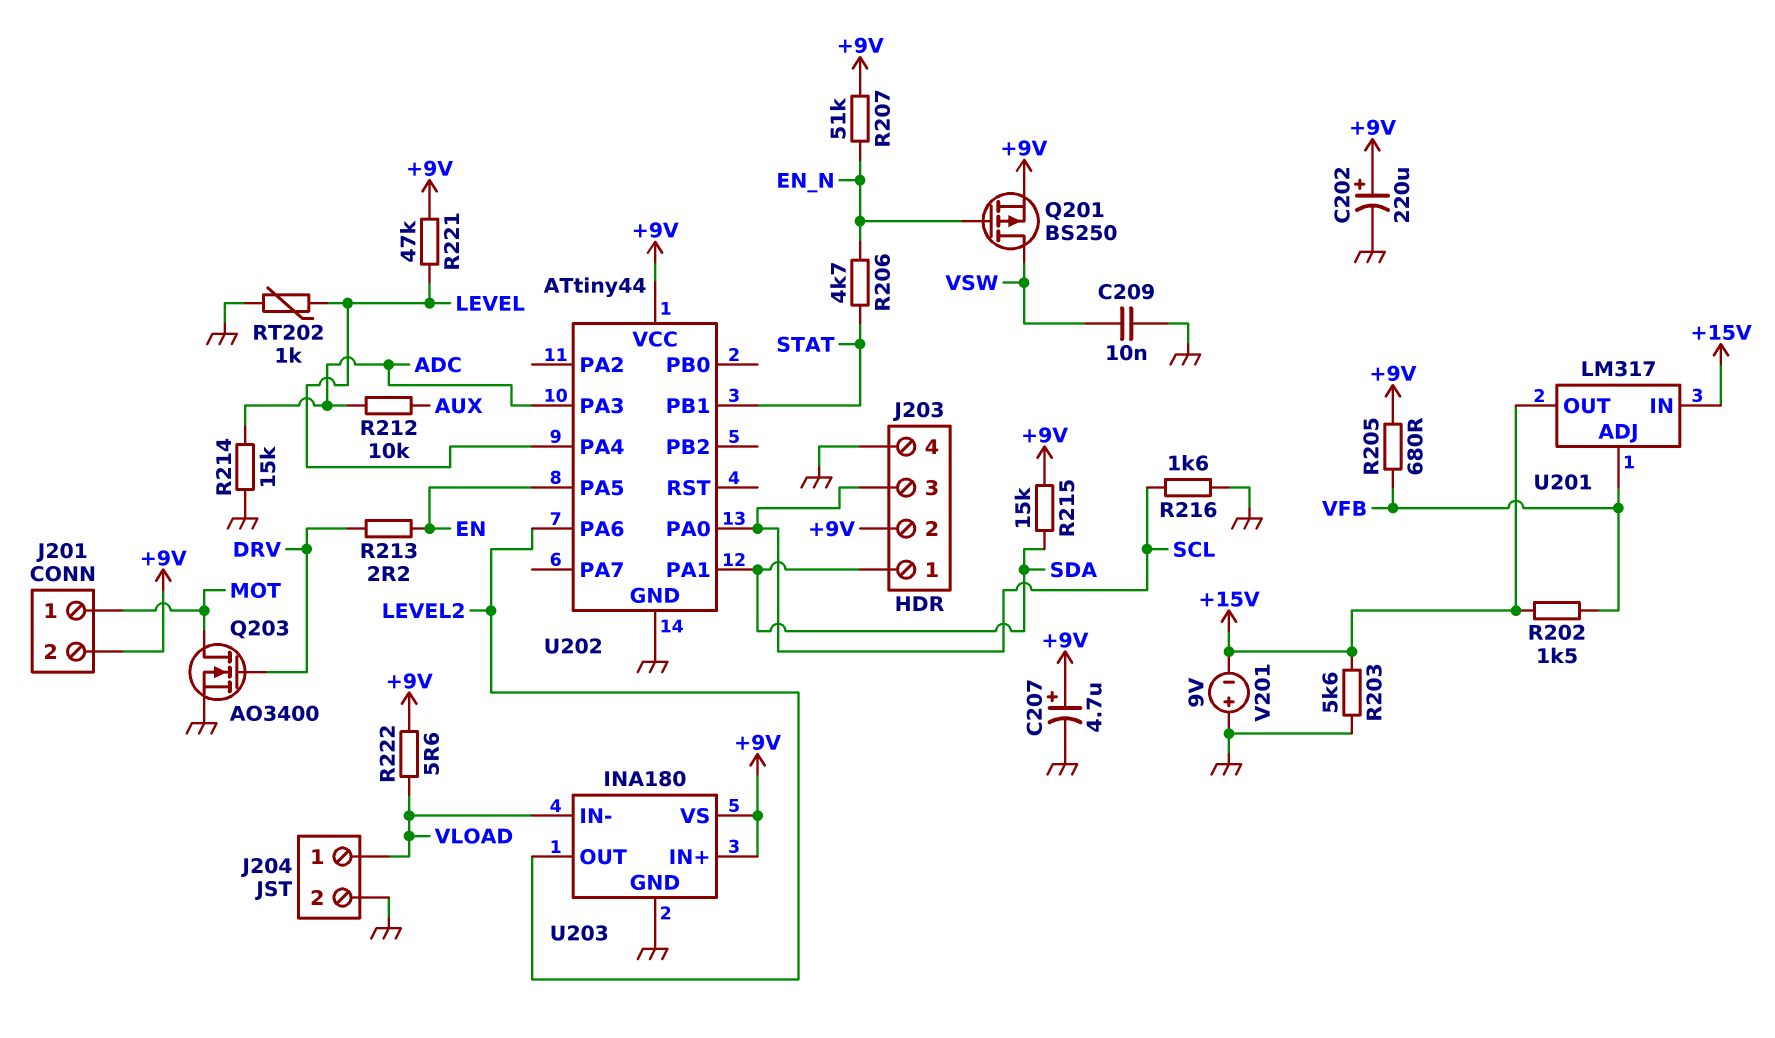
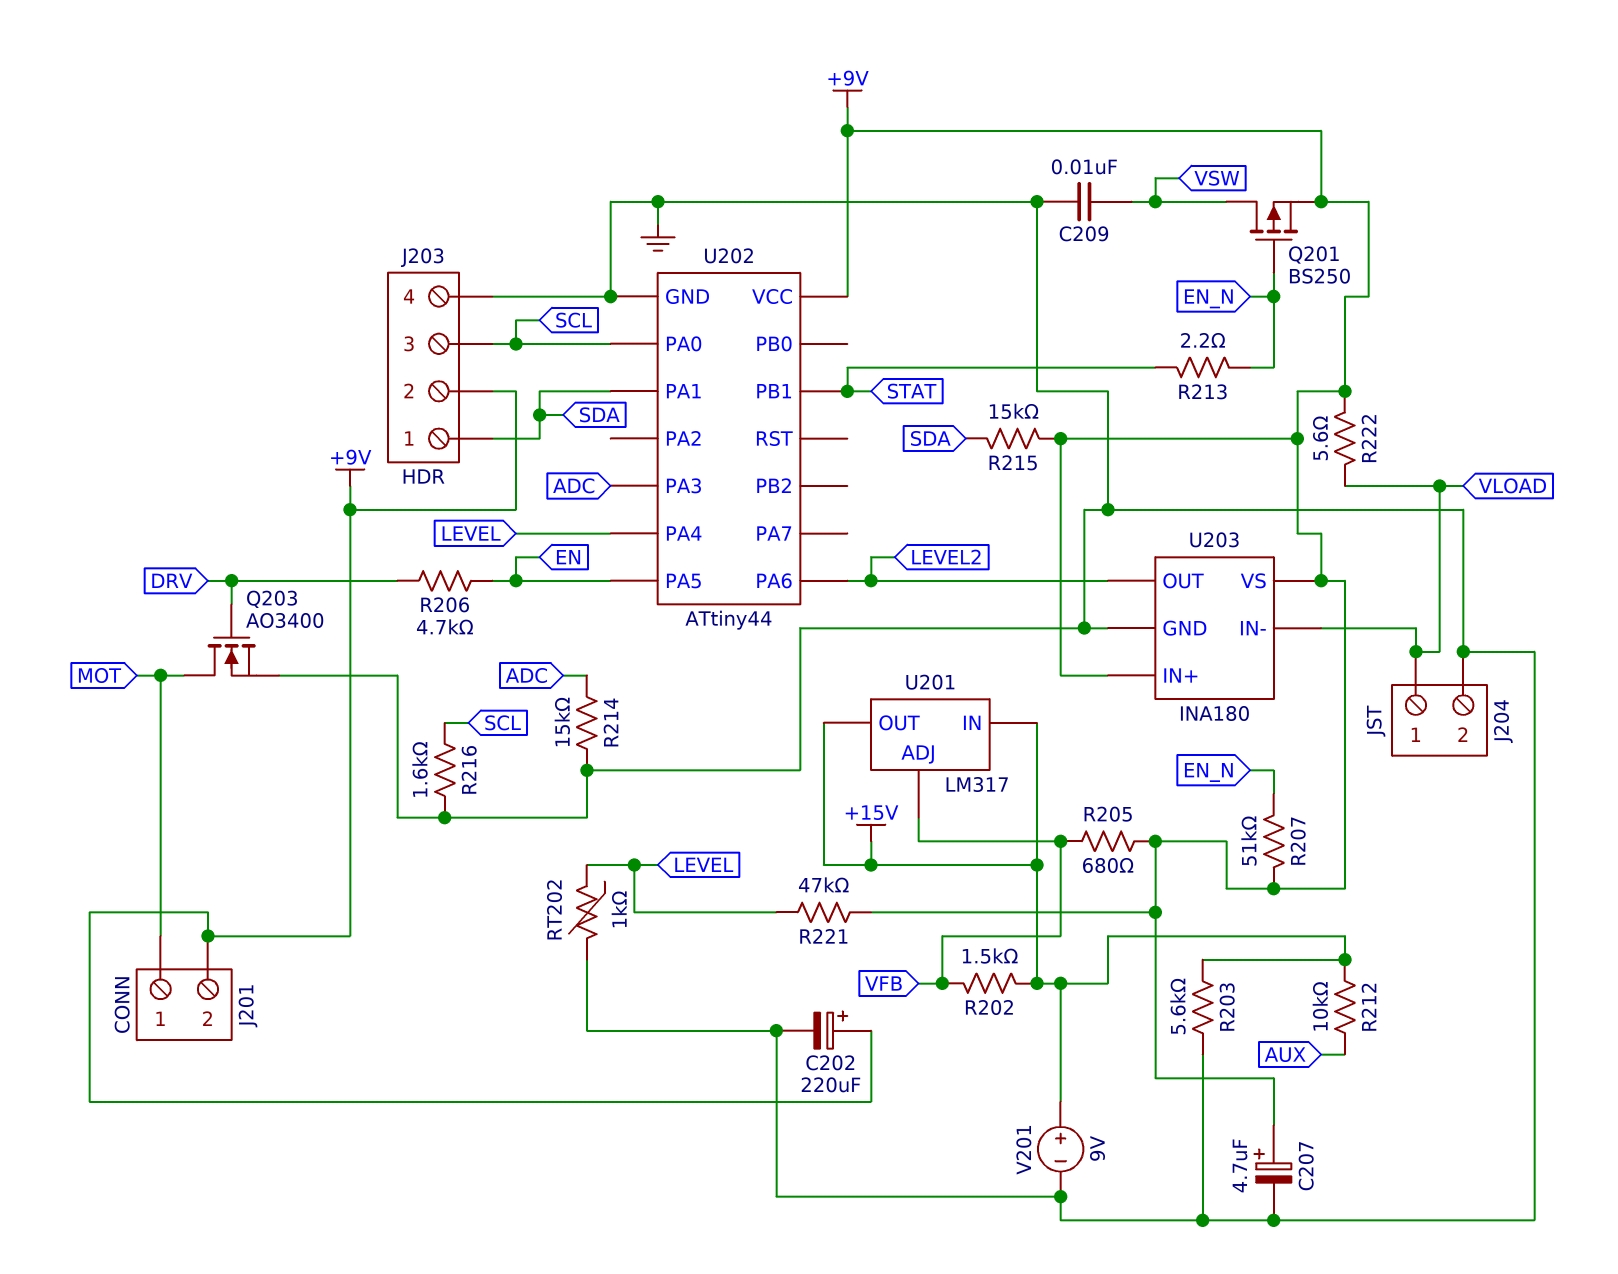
R206: 4.7k (EN_N, STAT) -> 4.7k (DRV, EN)
R212: 10k (ADC, AUX) -> 10k (+15V, AUX)
R213: 2.2 (DRV, EN) -> 2.2 (EN_N, STAT)
V201: 9V (plus GND, minus +15V) -> 9V (plus +15V, minus GND)

